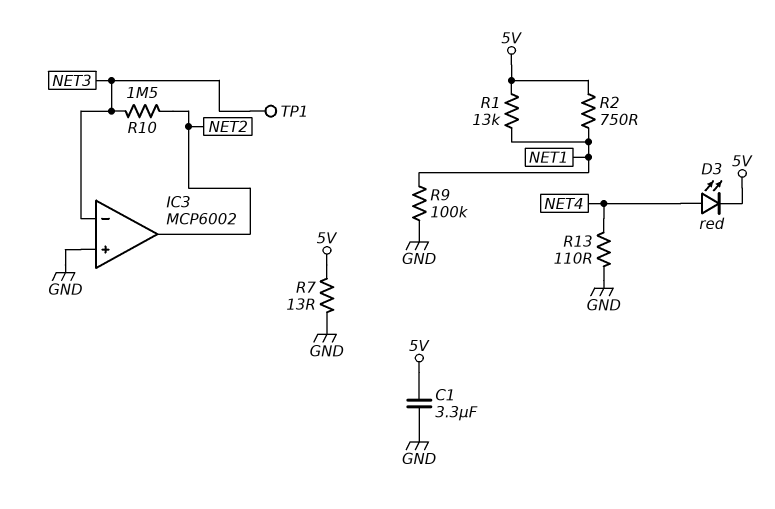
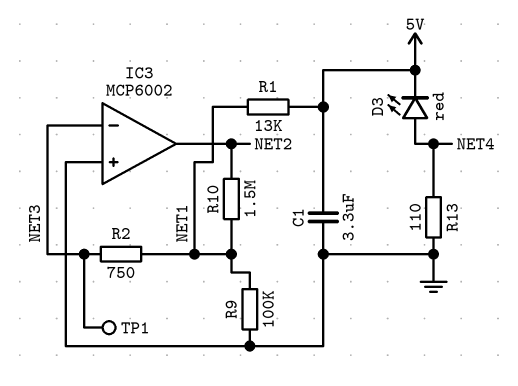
R2: 750 (5V, NET1) -> 750 (NET1, NET3)
R7: 13 (5V, GND) -> none
R10: 1.5M (NET2, NET3) -> 1.5M (NET1, NET2)

